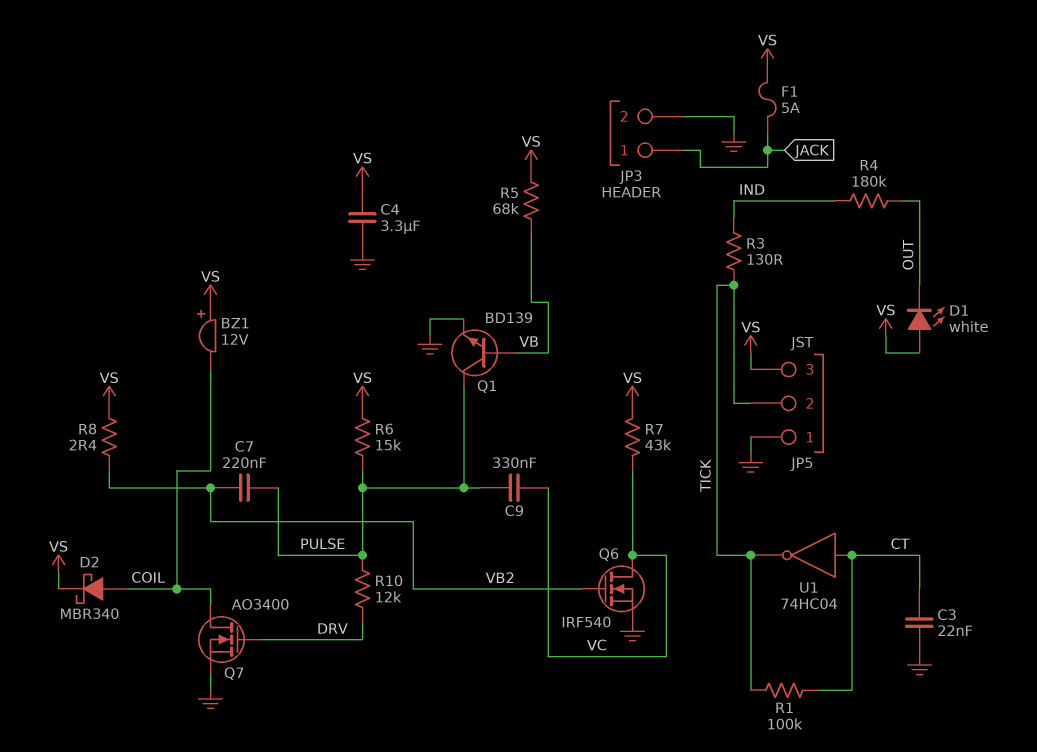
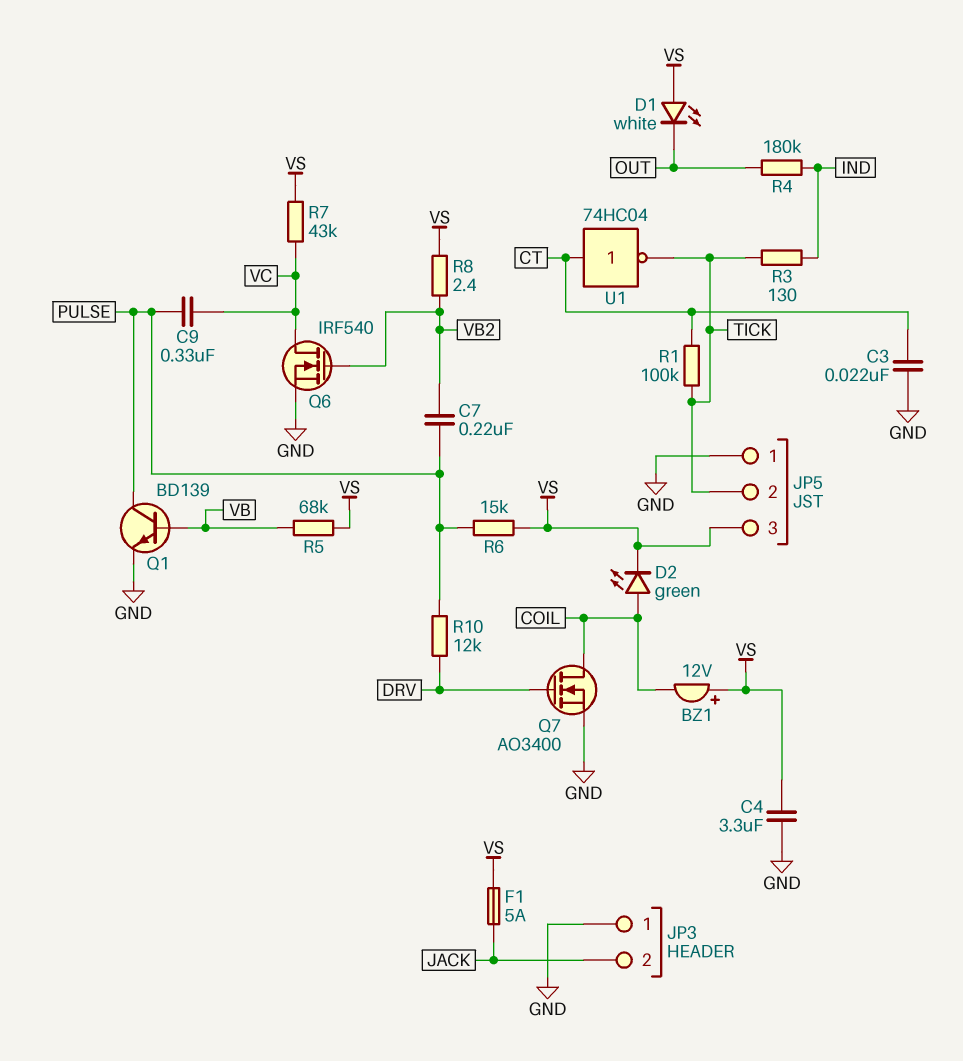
D2: schottky MBR340 (A COIL, K VS) -> LED green (A COIL, K VS)
JP3 pin 1: JACK -> GND
JP3 pin 2: GND -> JACK

